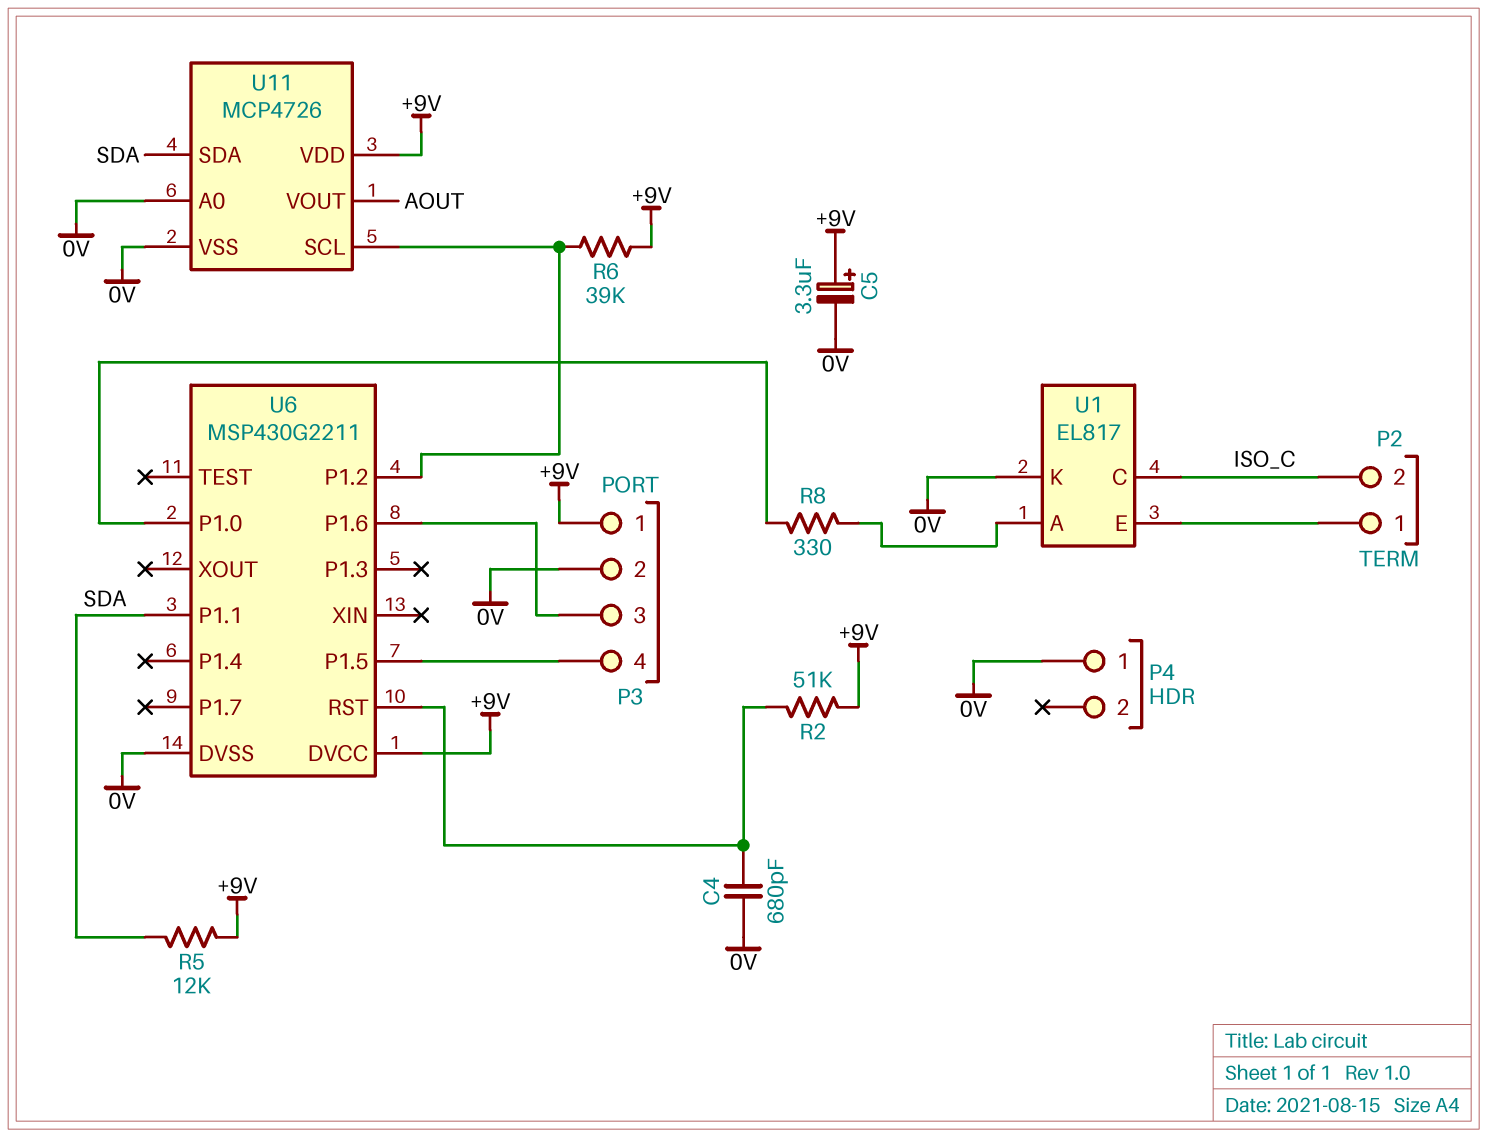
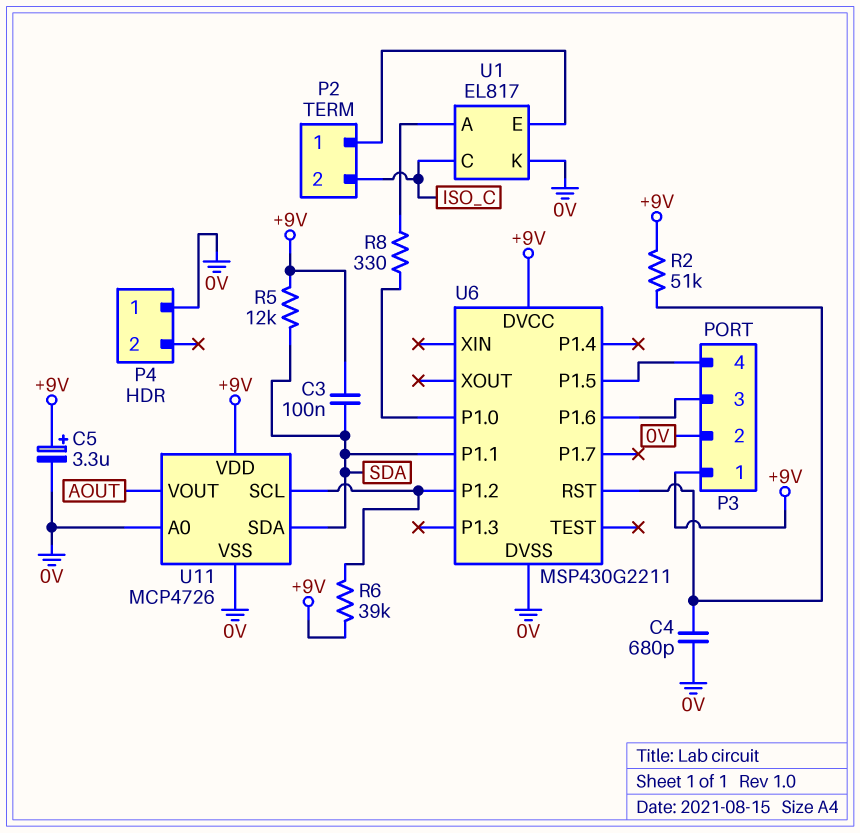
C3: none -> 100nF (+9V, SDA)

